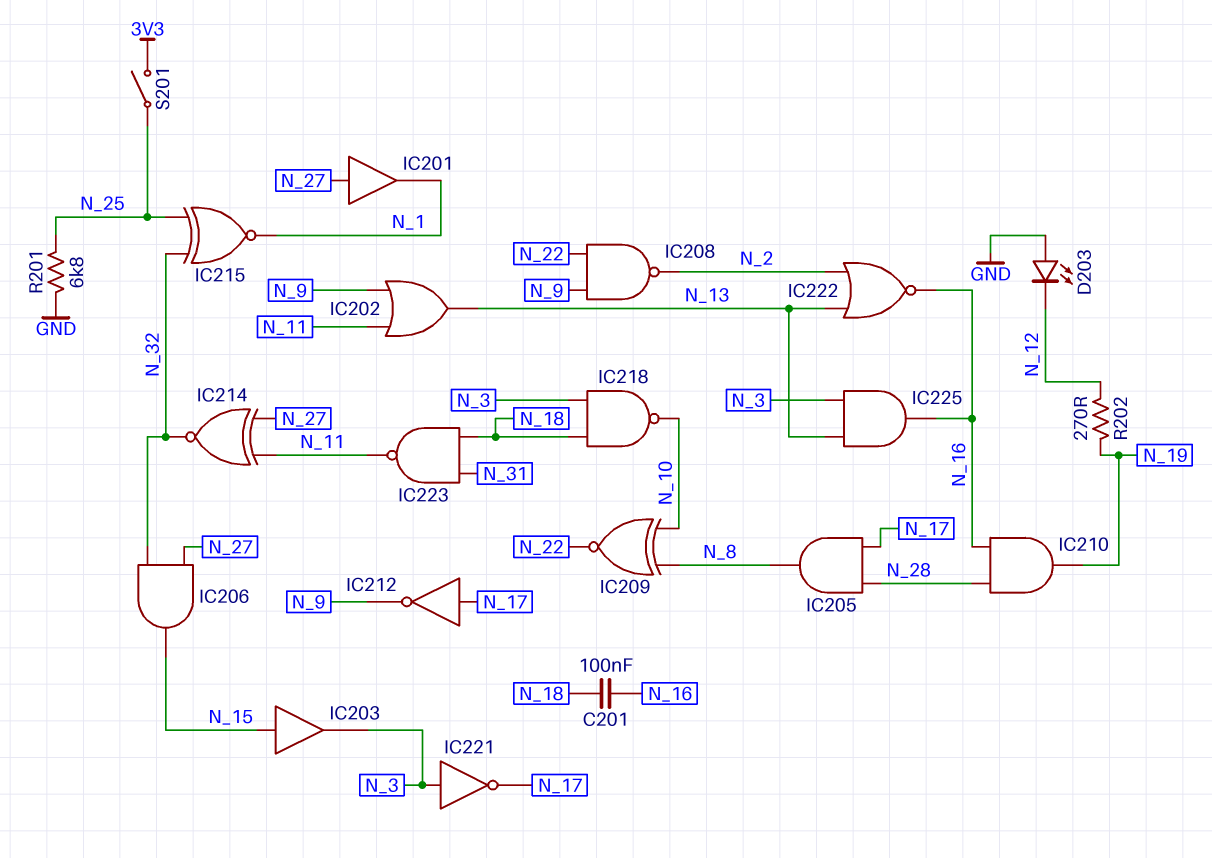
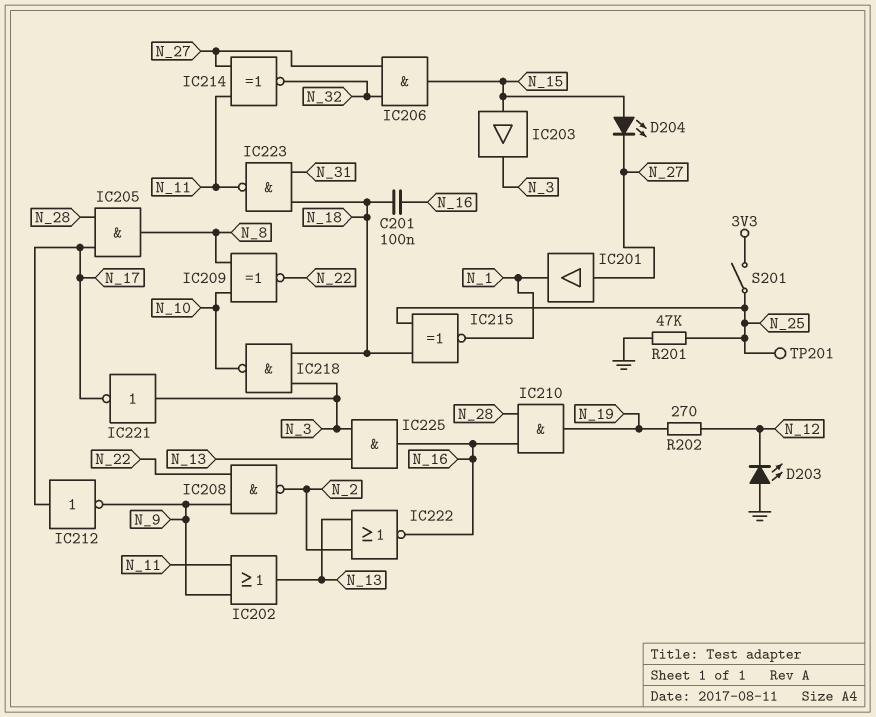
D204: none -> LED (A N_15, K N_27)
IC215: XNOR (in N_25, in N_32, out N_1) -> XNOR (in N_18, in N_25, out N_1)
R201: 6.8k (GND, N_25) -> 47k (GND, N_25)
TP201: none -> test point (N_25)

